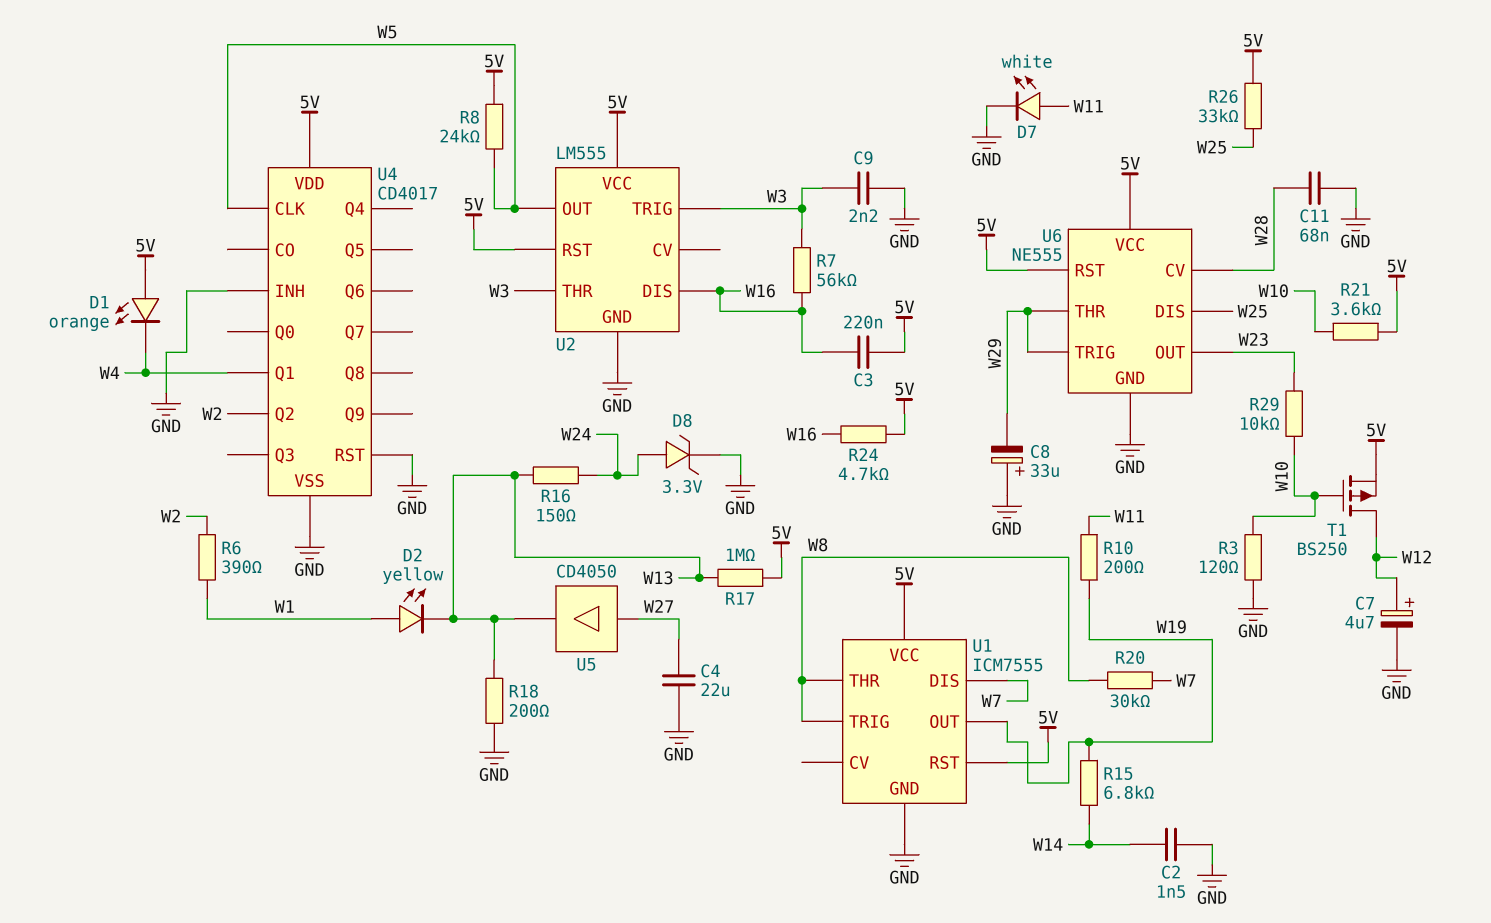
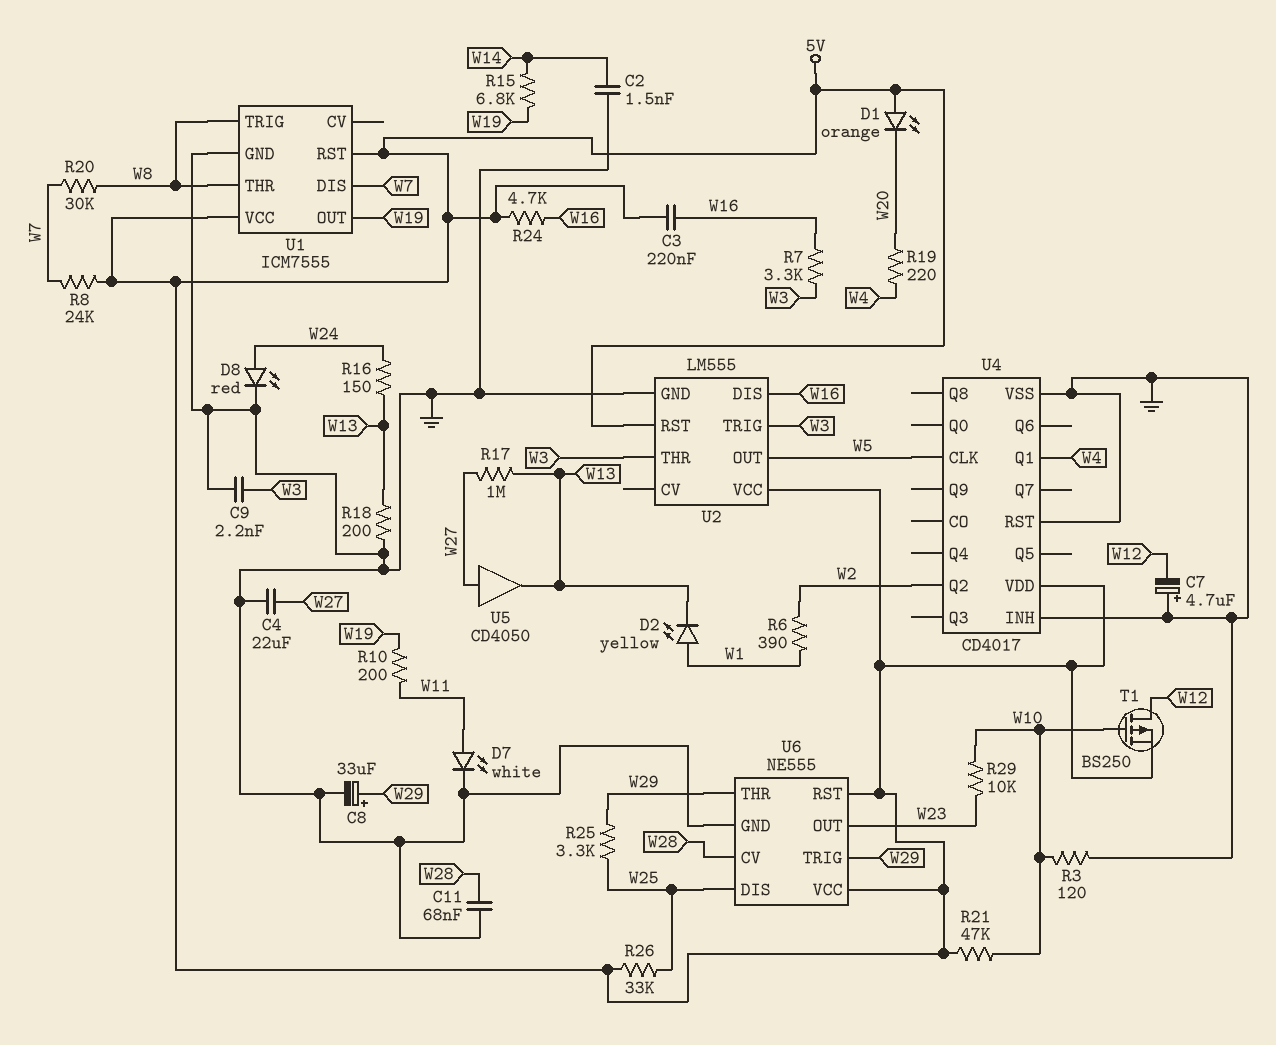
C7: 4.7uF (plus W12, minus GND) -> 4.7uF (plus GND, minus W12)
C8: 33uF (plus GND, minus W29) -> 33uF (plus W29, minus GND)
D1: LED orange (A 5V, K W4) -> LED orange (A 5V, K W20)
D8: zener 3.3V (A W24, K GND) -> LED red (A W24, K GND)
R7: 56k (W3, W16) -> 3.3k (W3, W16)
R8: 24k (5V, W5) -> 24k (5V, W7)
R17: 1M (5V, W13) -> 1M (W13, W27)
R19: none -> 220 (W4, W20)
R21: 3.6k (5V, W10) -> 47k (5V, W10)
R25: none -> 3.3k (W25, W29)

